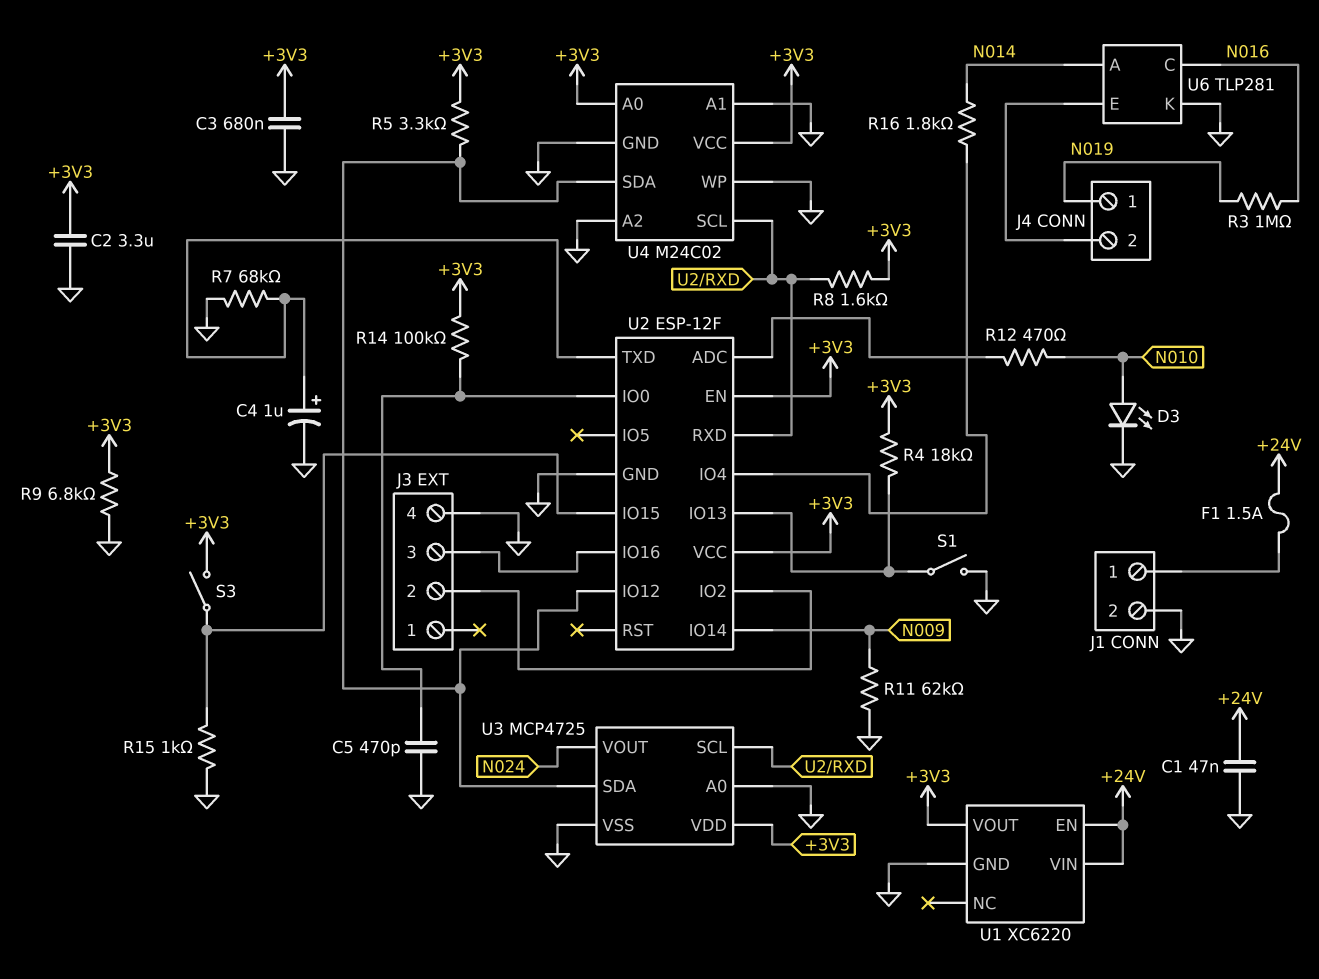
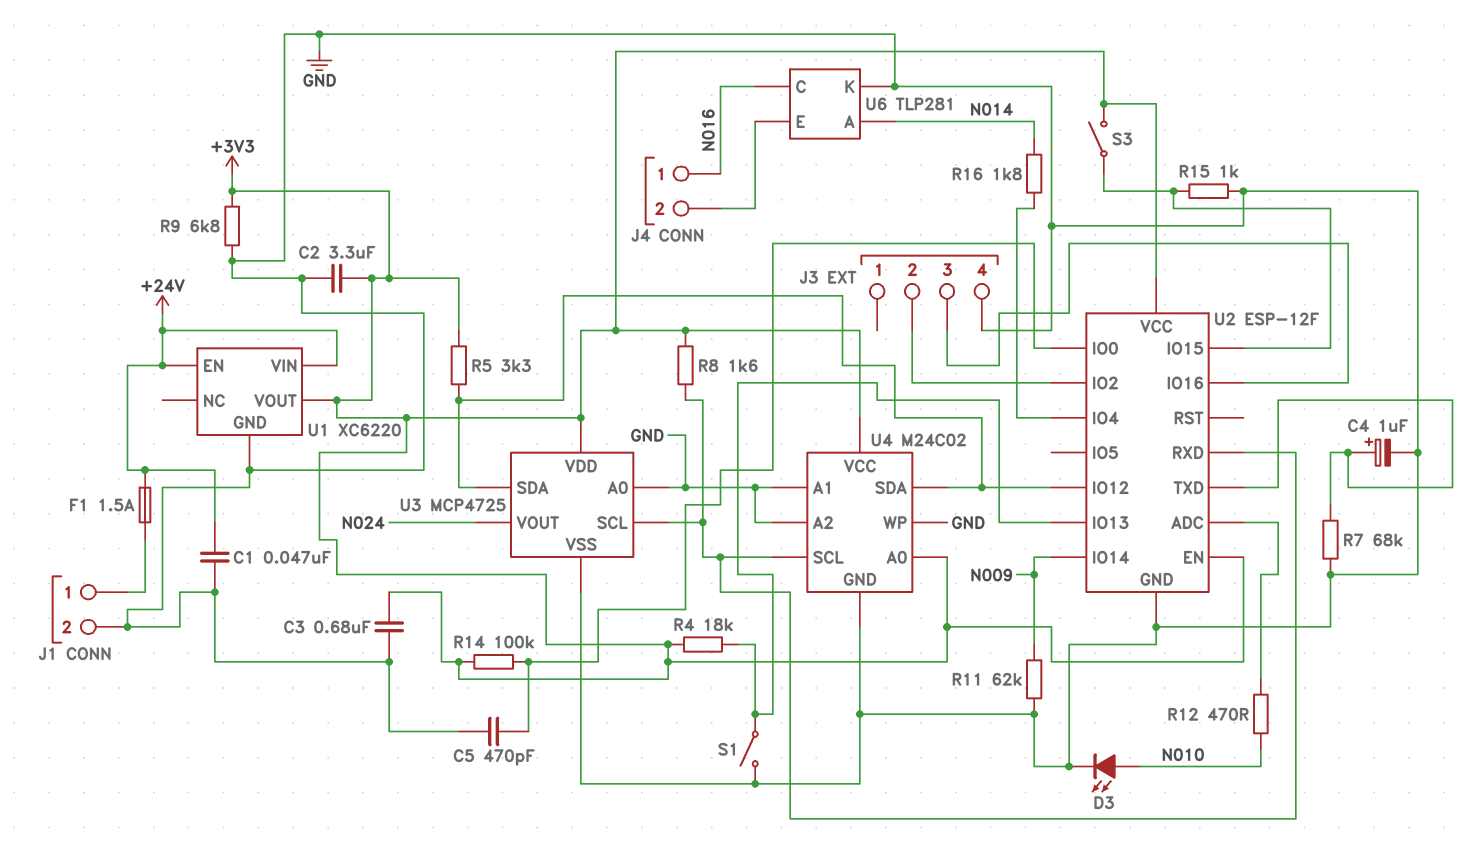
J4 pin 1: N019 -> N016
R3: 1M (N016, N019) -> none

